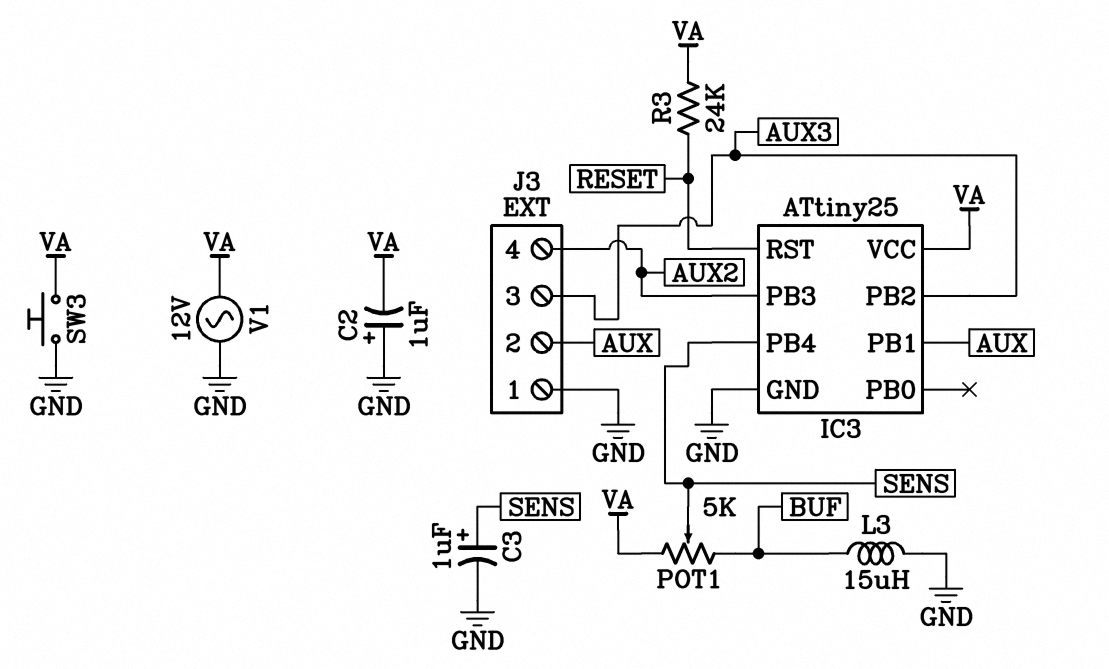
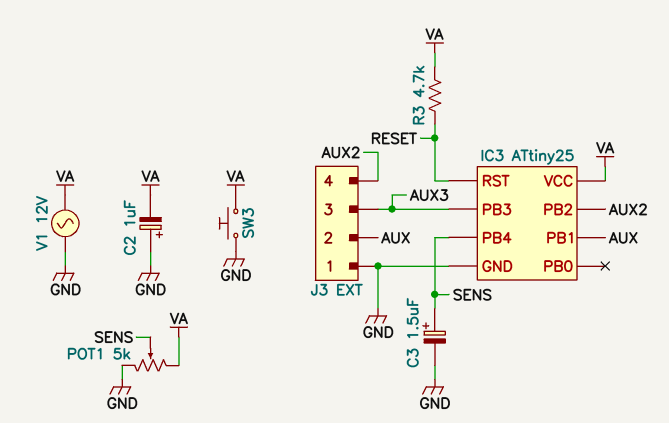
C3: 1uF (plus SENS, minus GND) -> 1.5uF (plus SENS, minus GND)
IC3 pin PB2: AUX3 -> AUX2
IC3 pin PB3: AUX2 -> AUX3
L3: 15uH (BUF, GND) -> none
POT1: 5k (BUF, VA, wiper SENS) -> 5k (GND, VA, wiper SENS)
R3: 24k (RESET, VA) -> 4.7k (RESET, VA)

